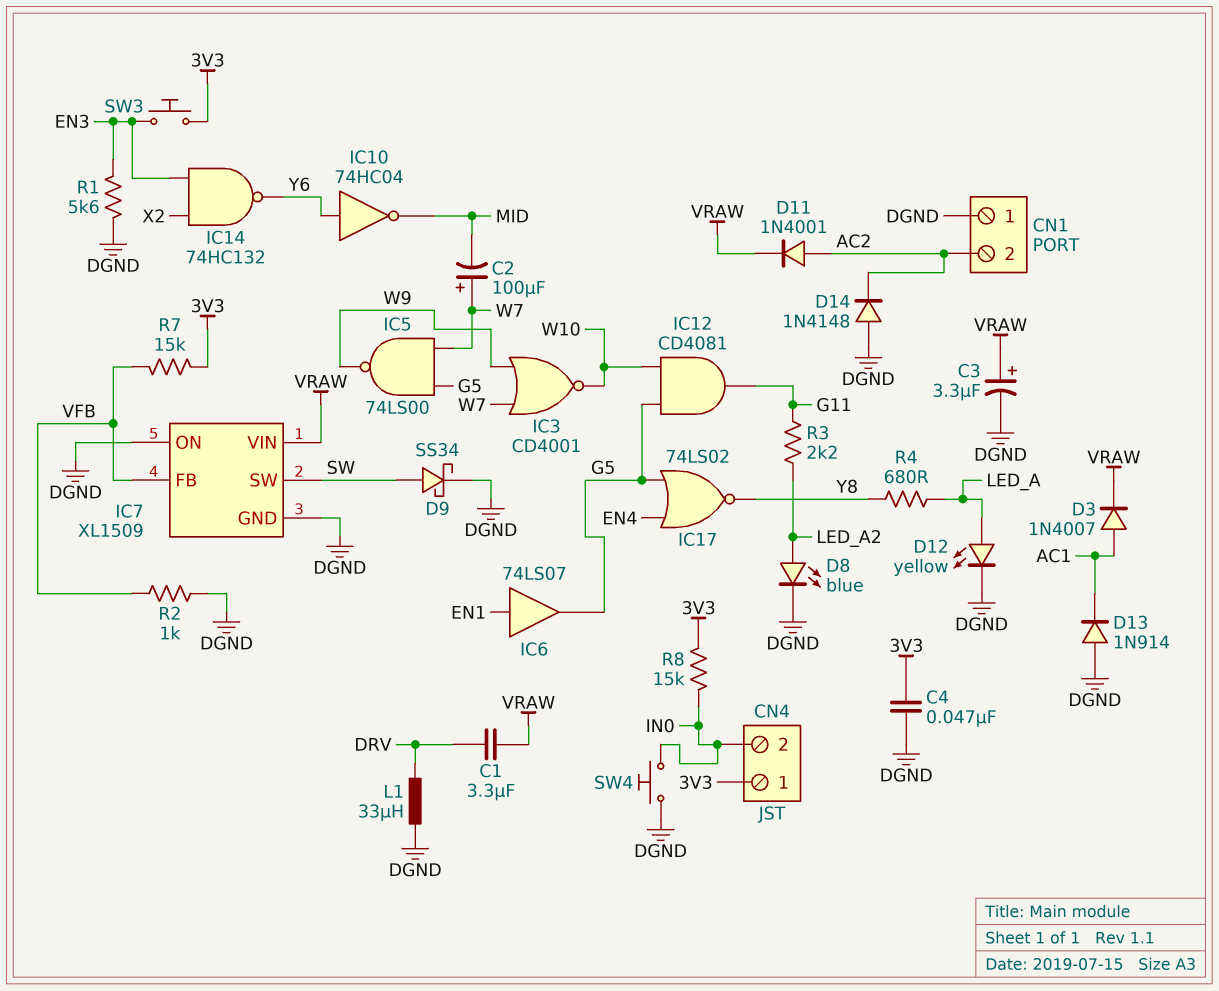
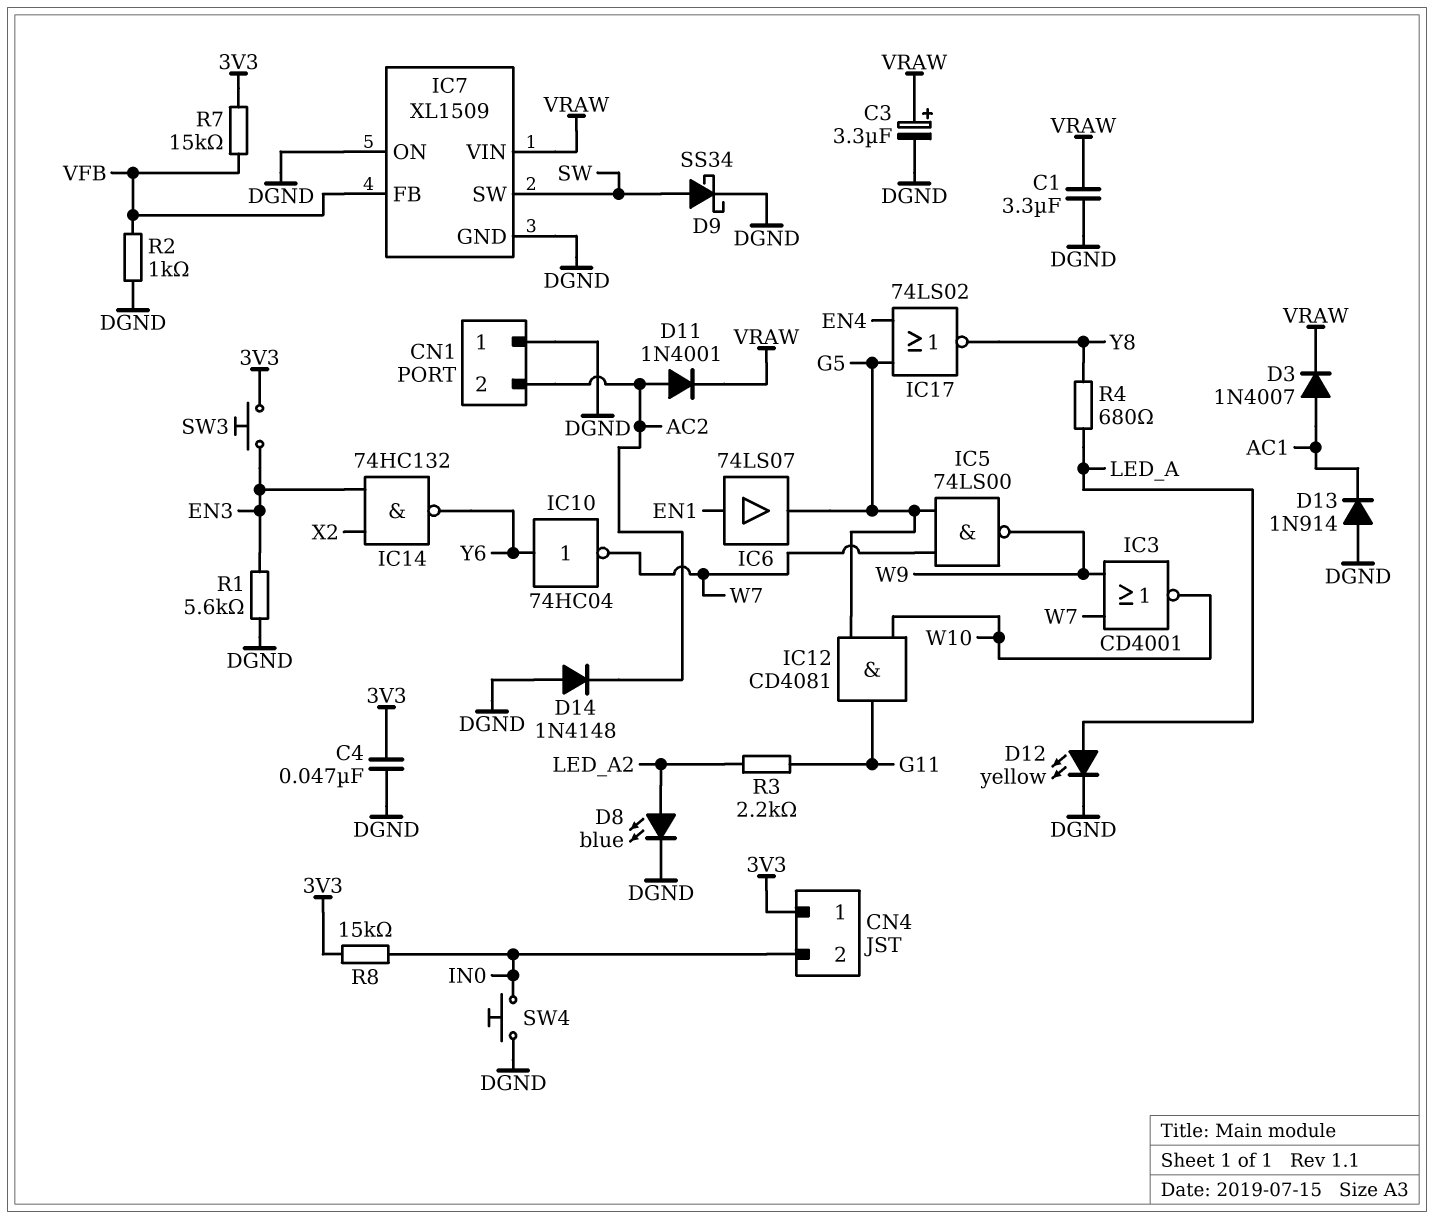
C1: 3.3uF (DRV, VRAW) -> 3.3uF (DGND, VRAW)
C2: 100uF (plus W7, minus MID) -> none
IC10: NOT 74HC04 (in Y6, out MID) -> NOT 74HC04 (in Y6, out W7)
L1: 33uH (DGND, DRV) -> none

